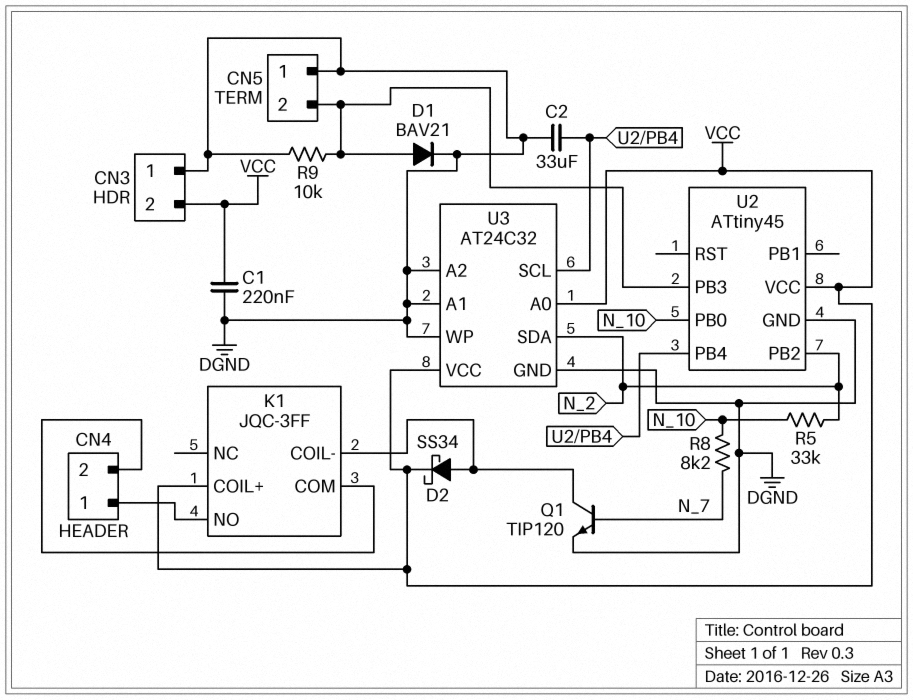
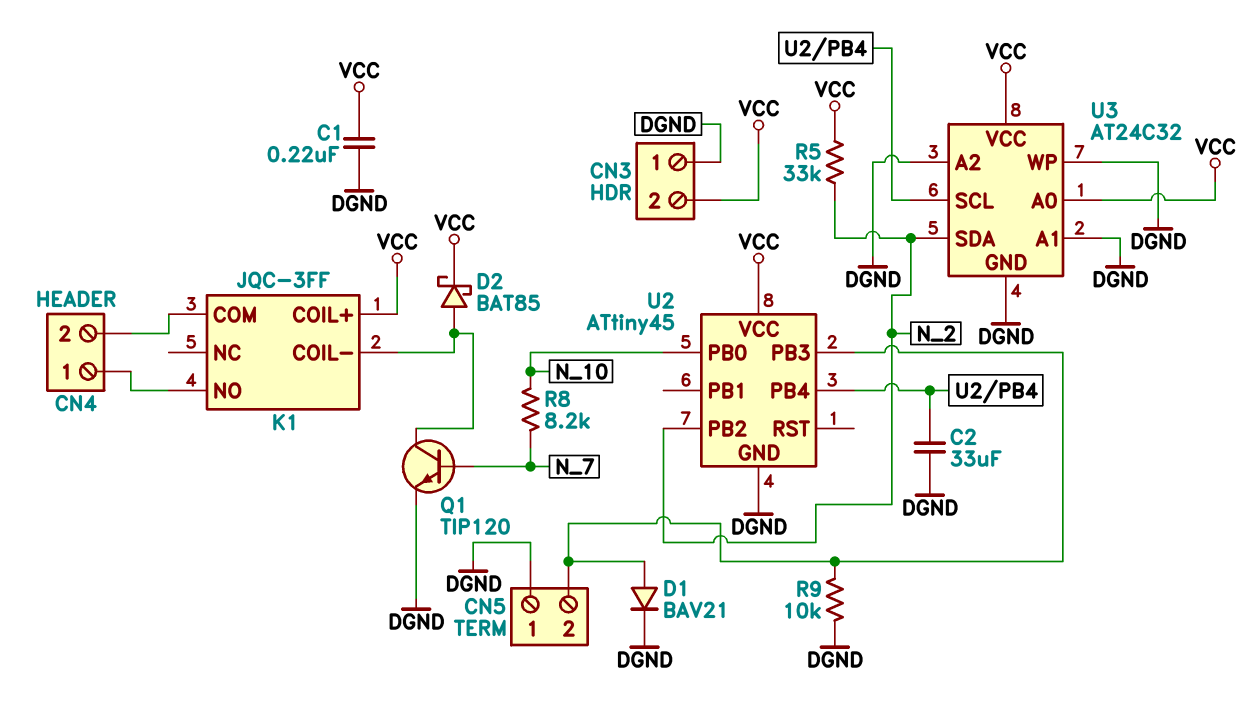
D2: schottky SS34 (A K1/COIL-, K VCC) -> schottky BAT85 (A K1/COIL-, K VCC)
R5: 33k (N_2, N_10) -> 33k (N_2, VCC)

